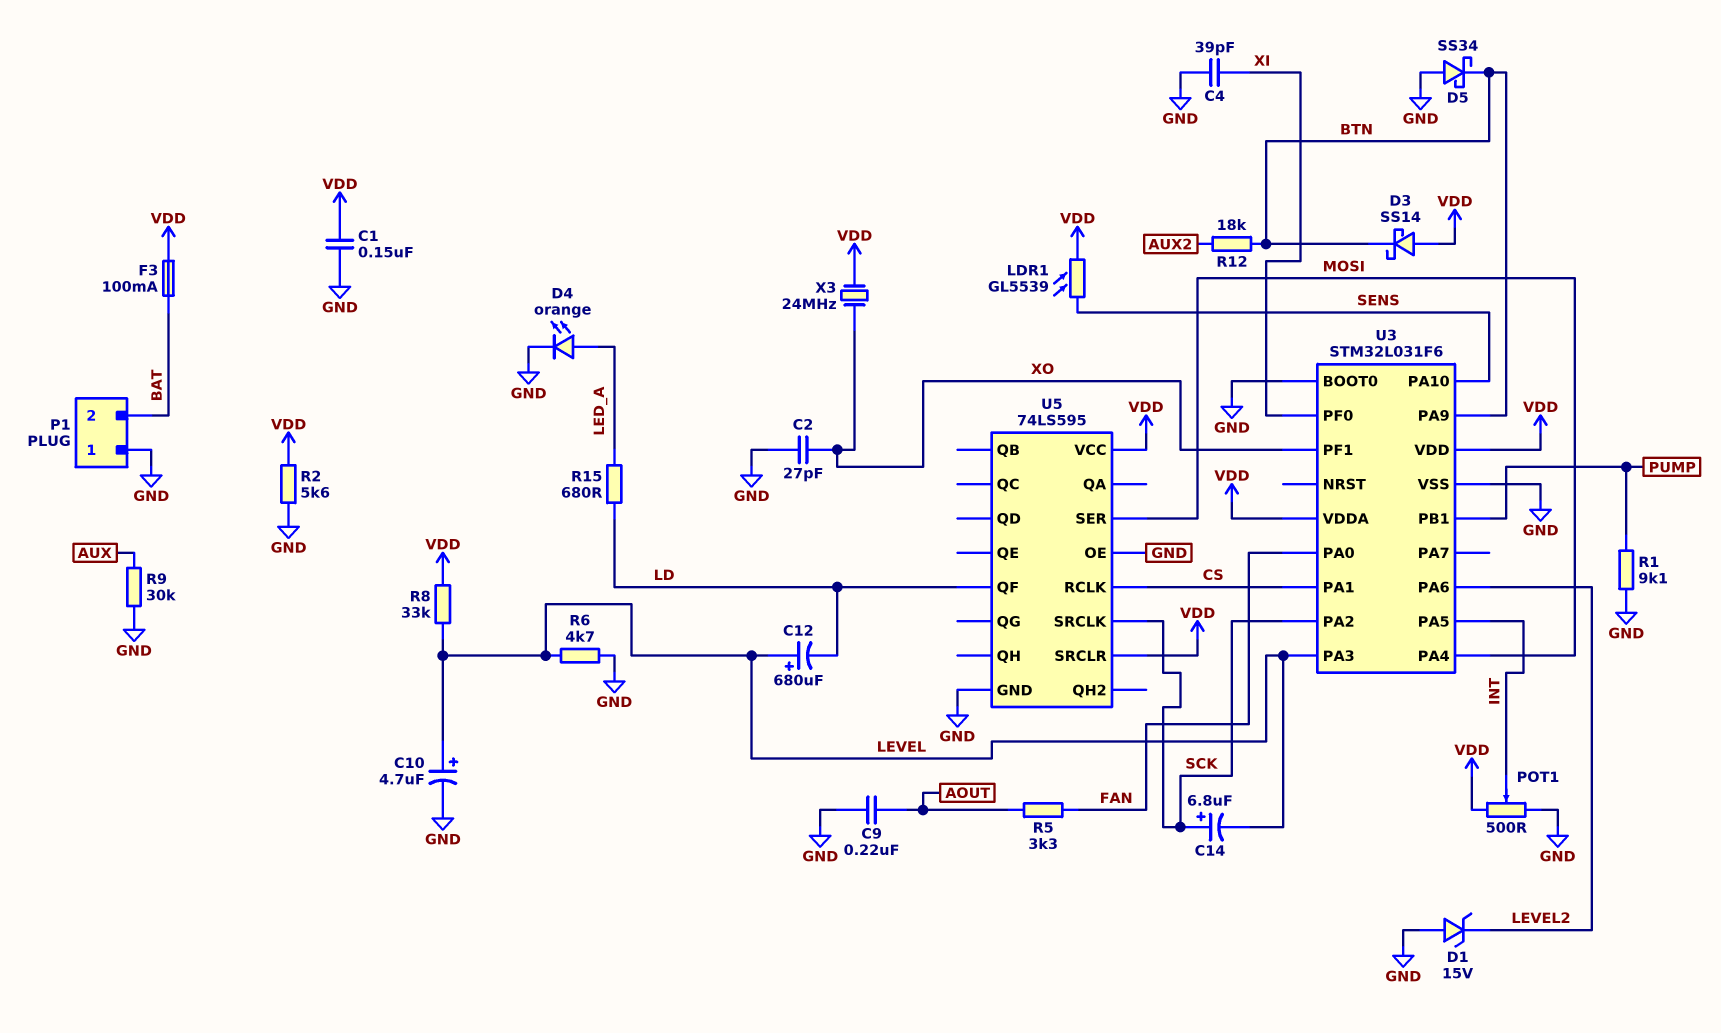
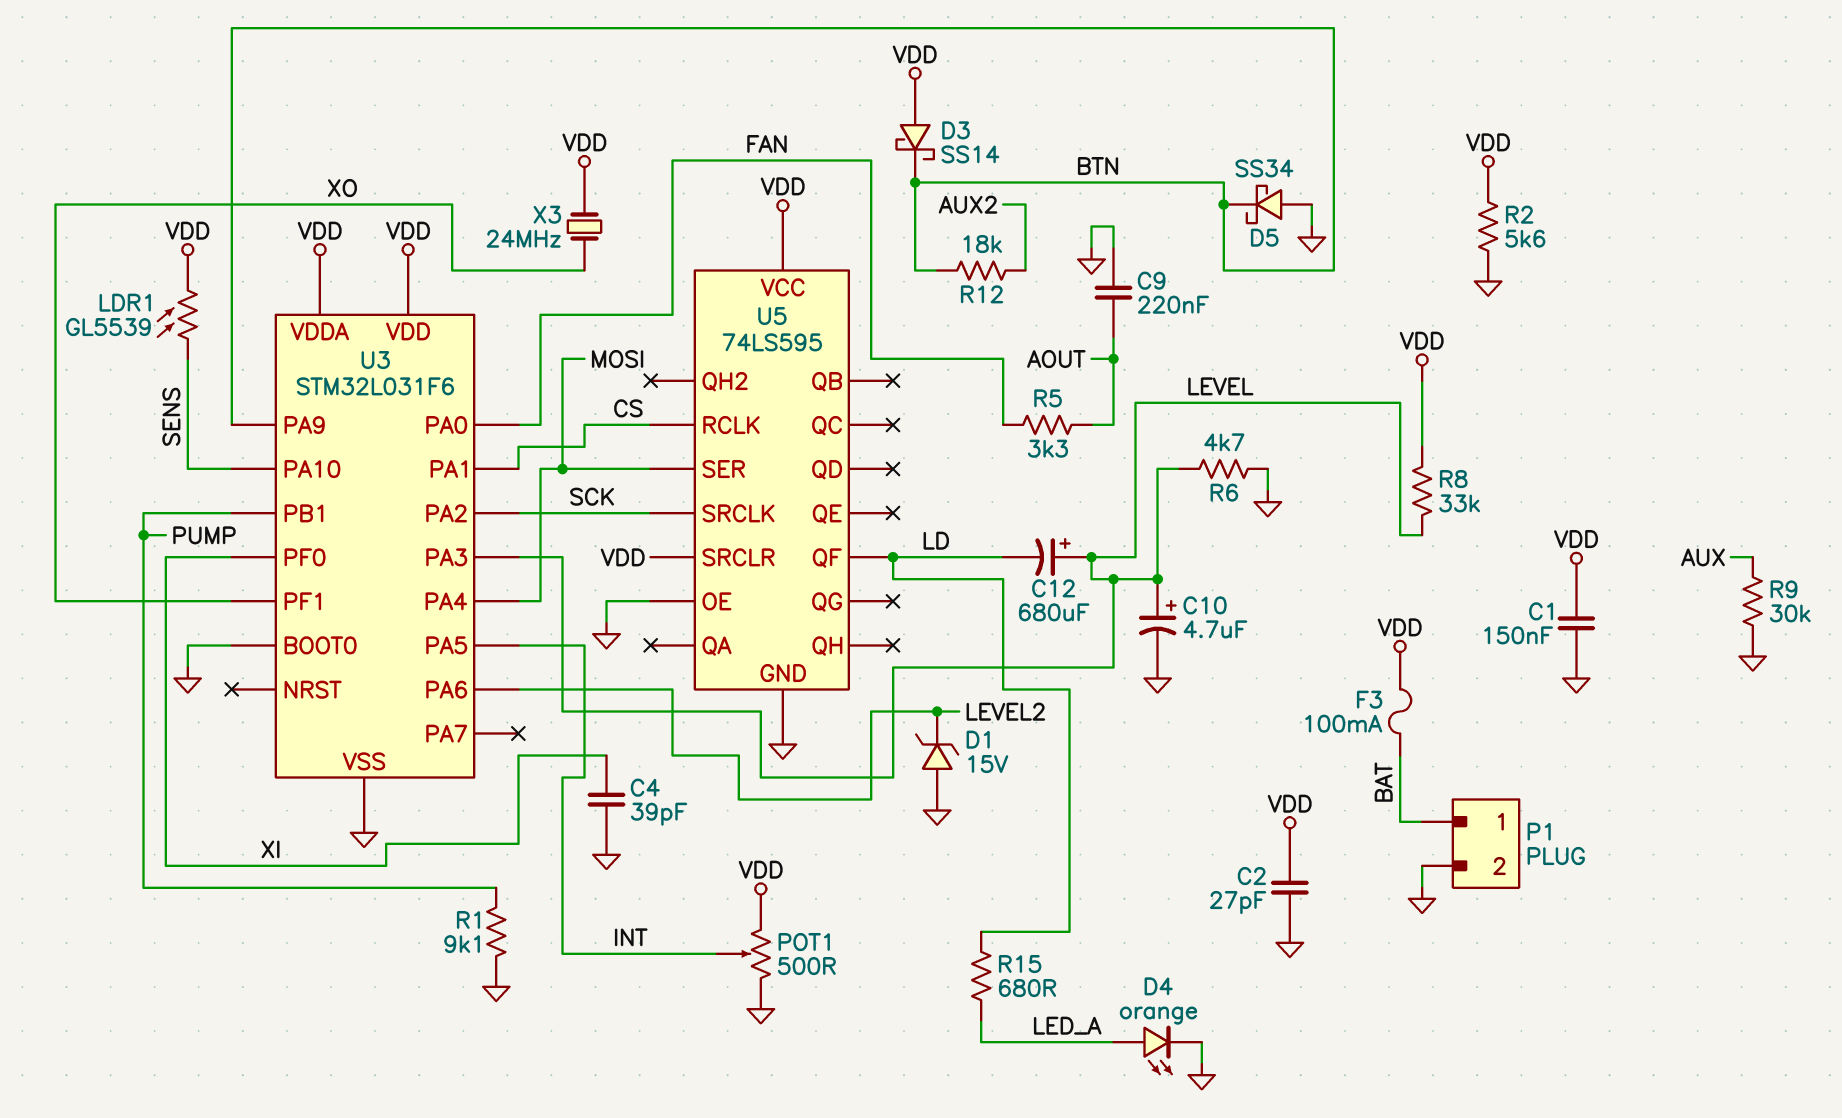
C2: 27pF (GND, XO) -> 27pF (GND, VDD)
C14: 6.8uF (plus SCK, minus LEVEL) -> none
P1 pin 1: GND -> BAT
P1 pin 2: BAT -> GND

